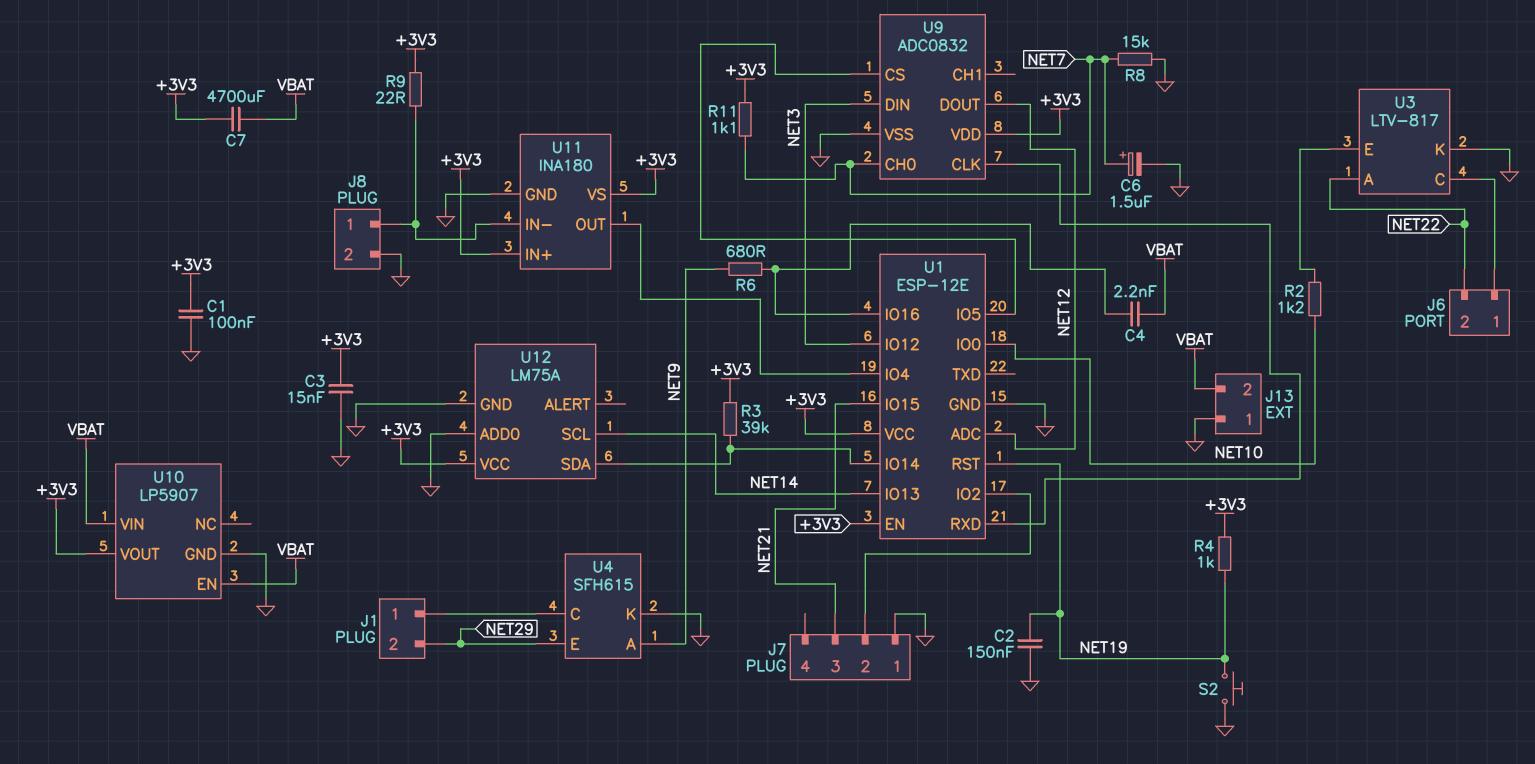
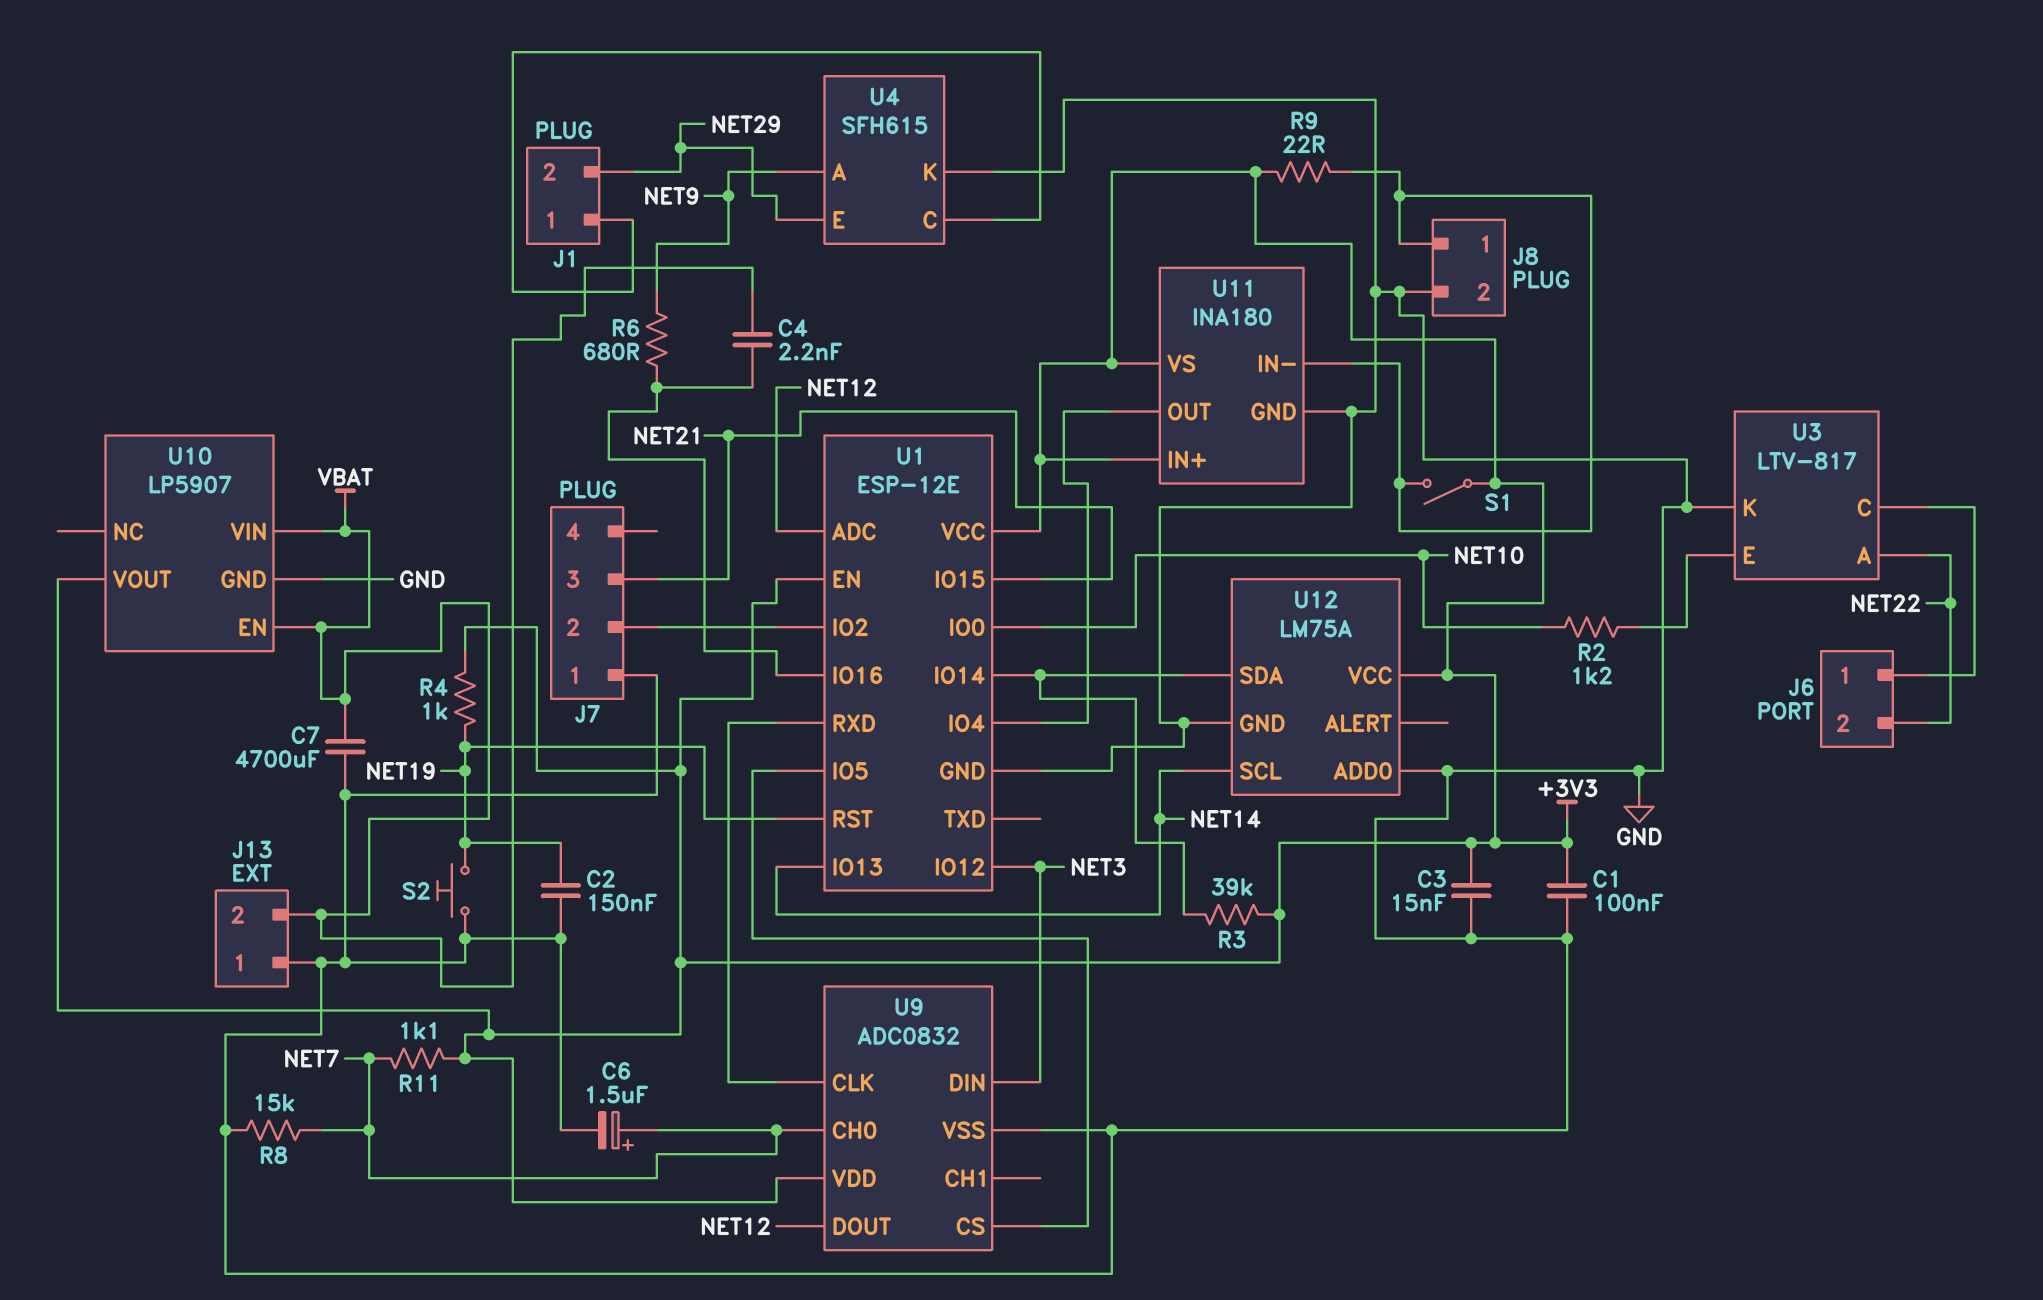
C7: 4700uF (+3V3, VBAT) -> 4700uF (GND, VBAT)
S1: none -> switch (+3V3, J8/1)

